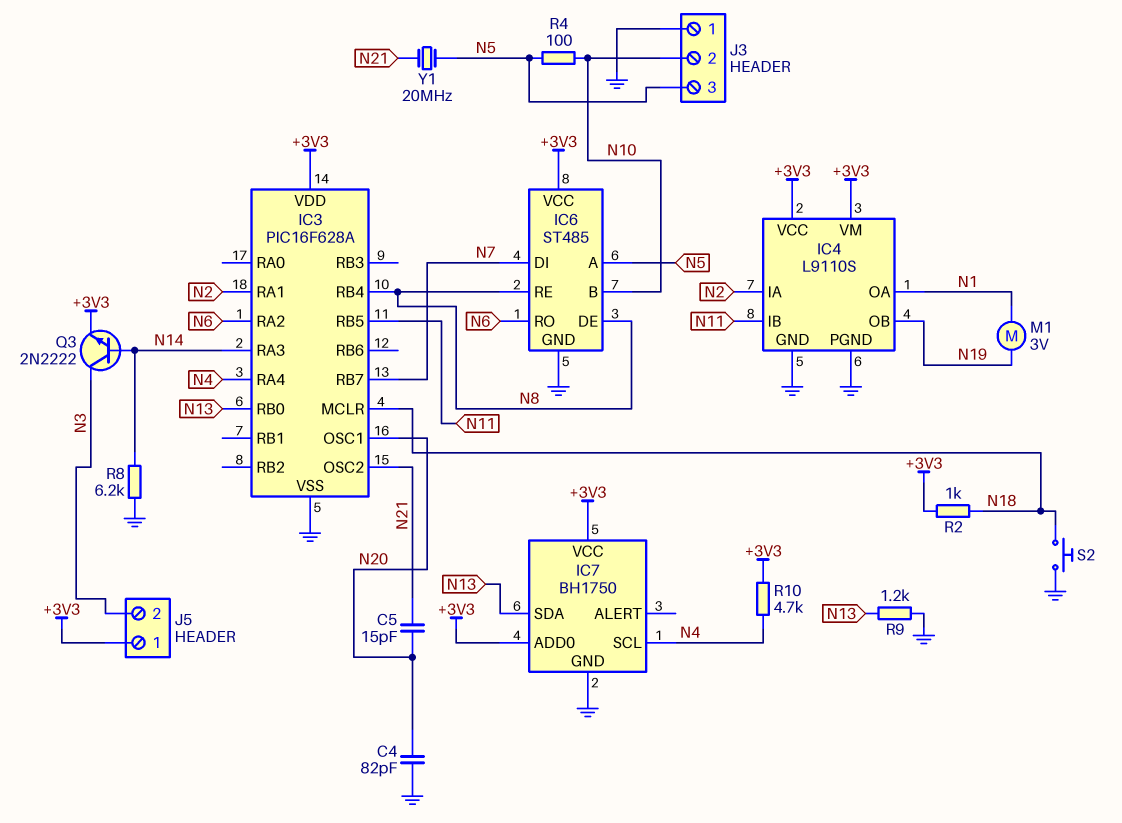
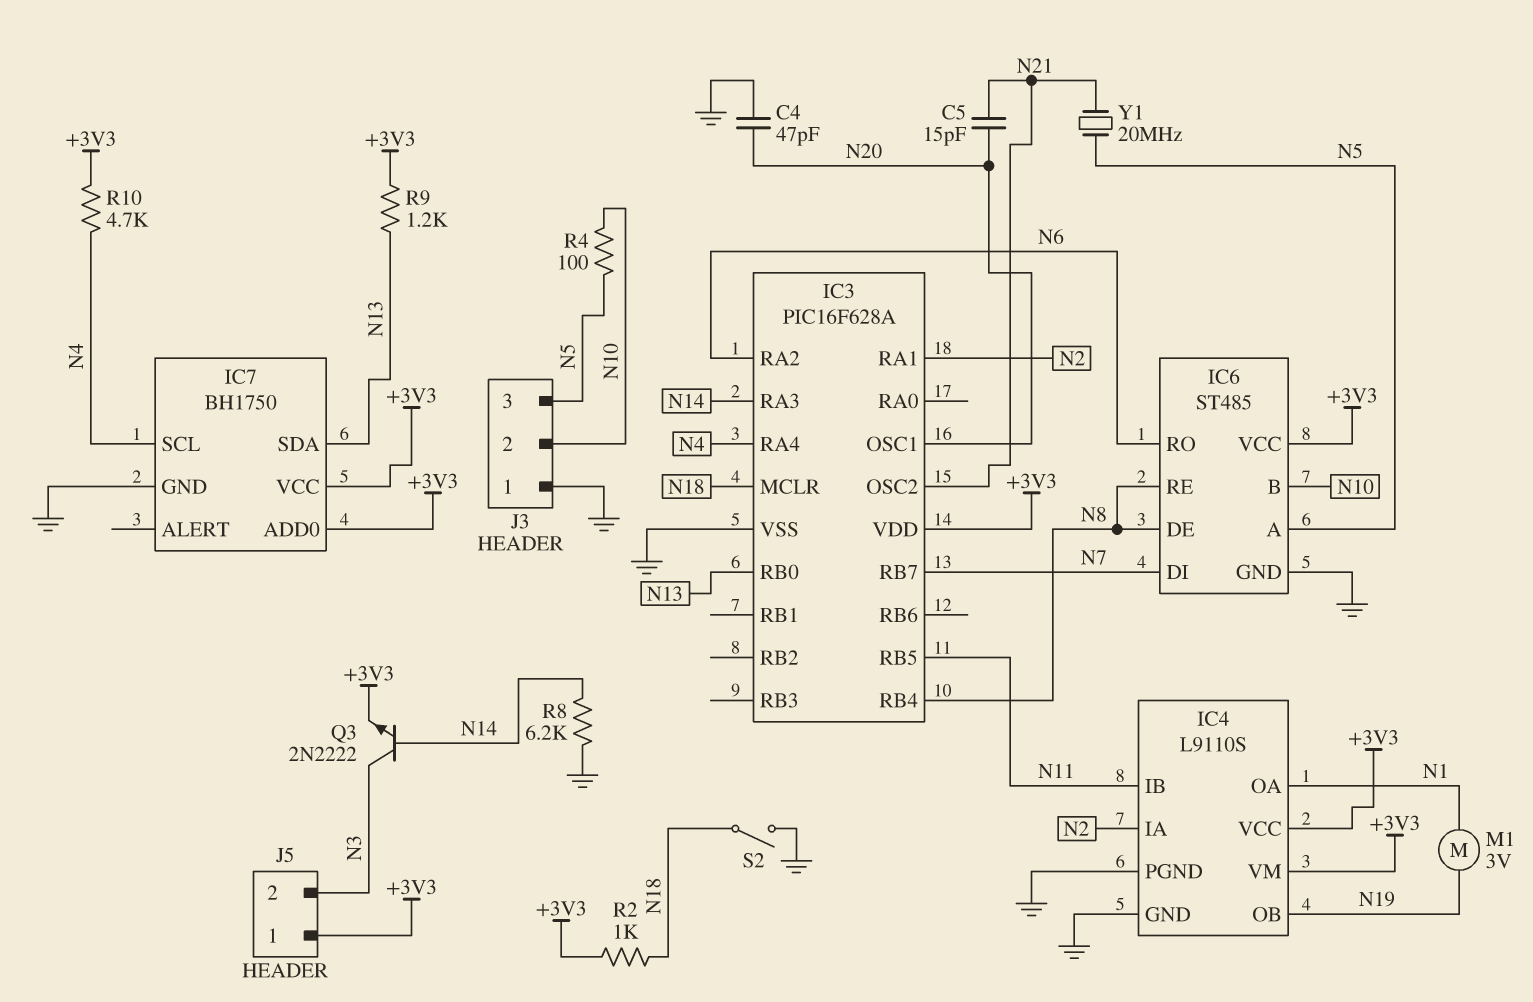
C4: 82pF (GND, N20) -> 47pF (GND, N20)
R9: 1.2k (GND, N13) -> 1.2k (+3V3, N13)
S2: button (GND, N18) -> switch (GND, N18)

